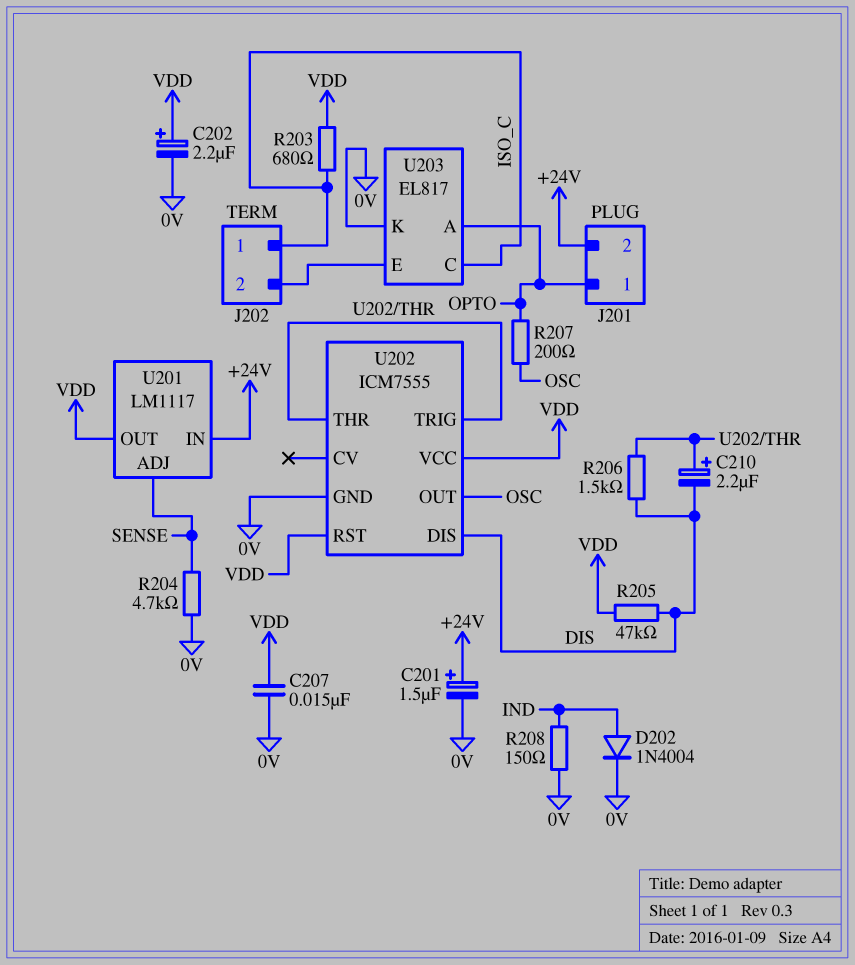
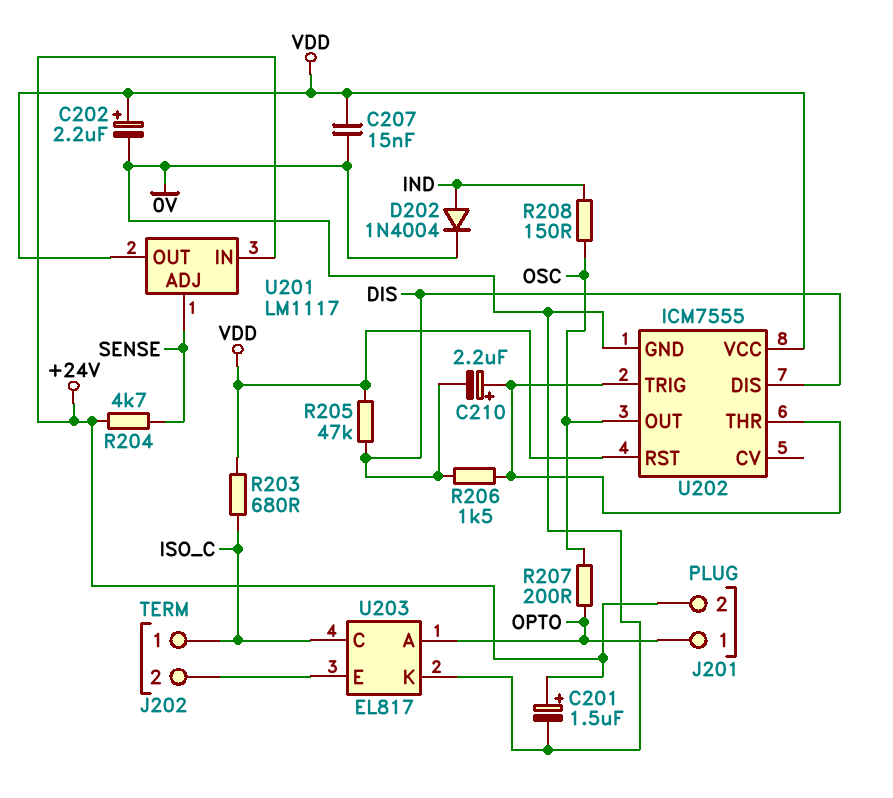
R204: 4.7k (0V, SENSE) -> 4.7k (+24V, SENSE)
R208: 150 (0V, IND) -> 150 (IND, OSC)

